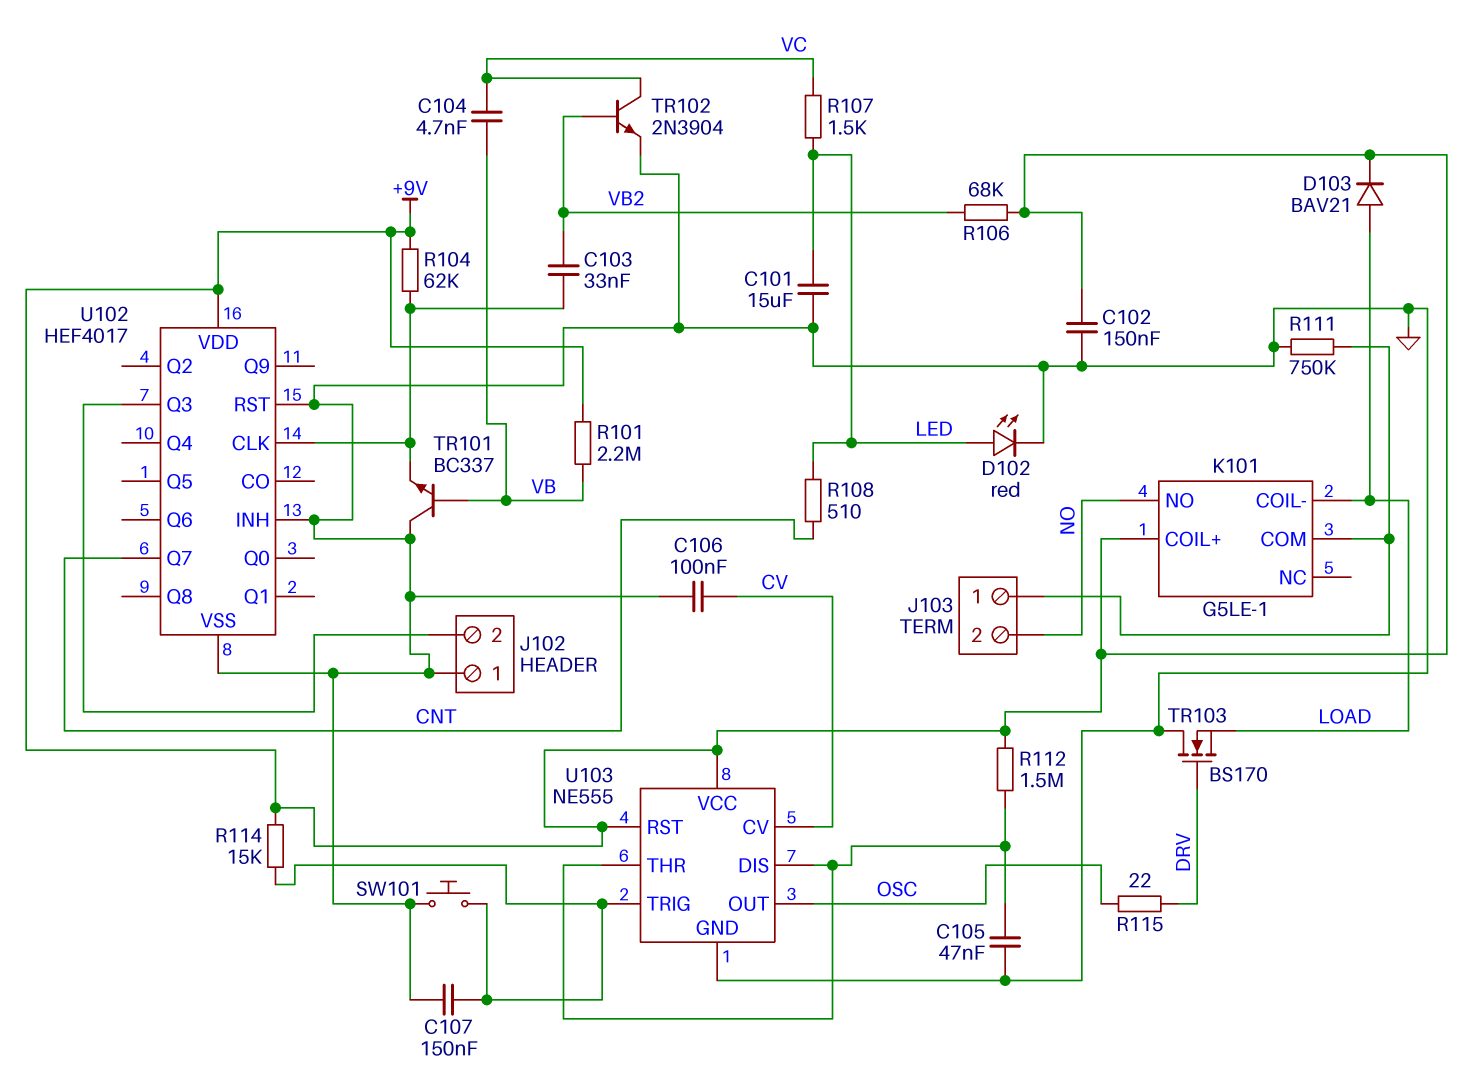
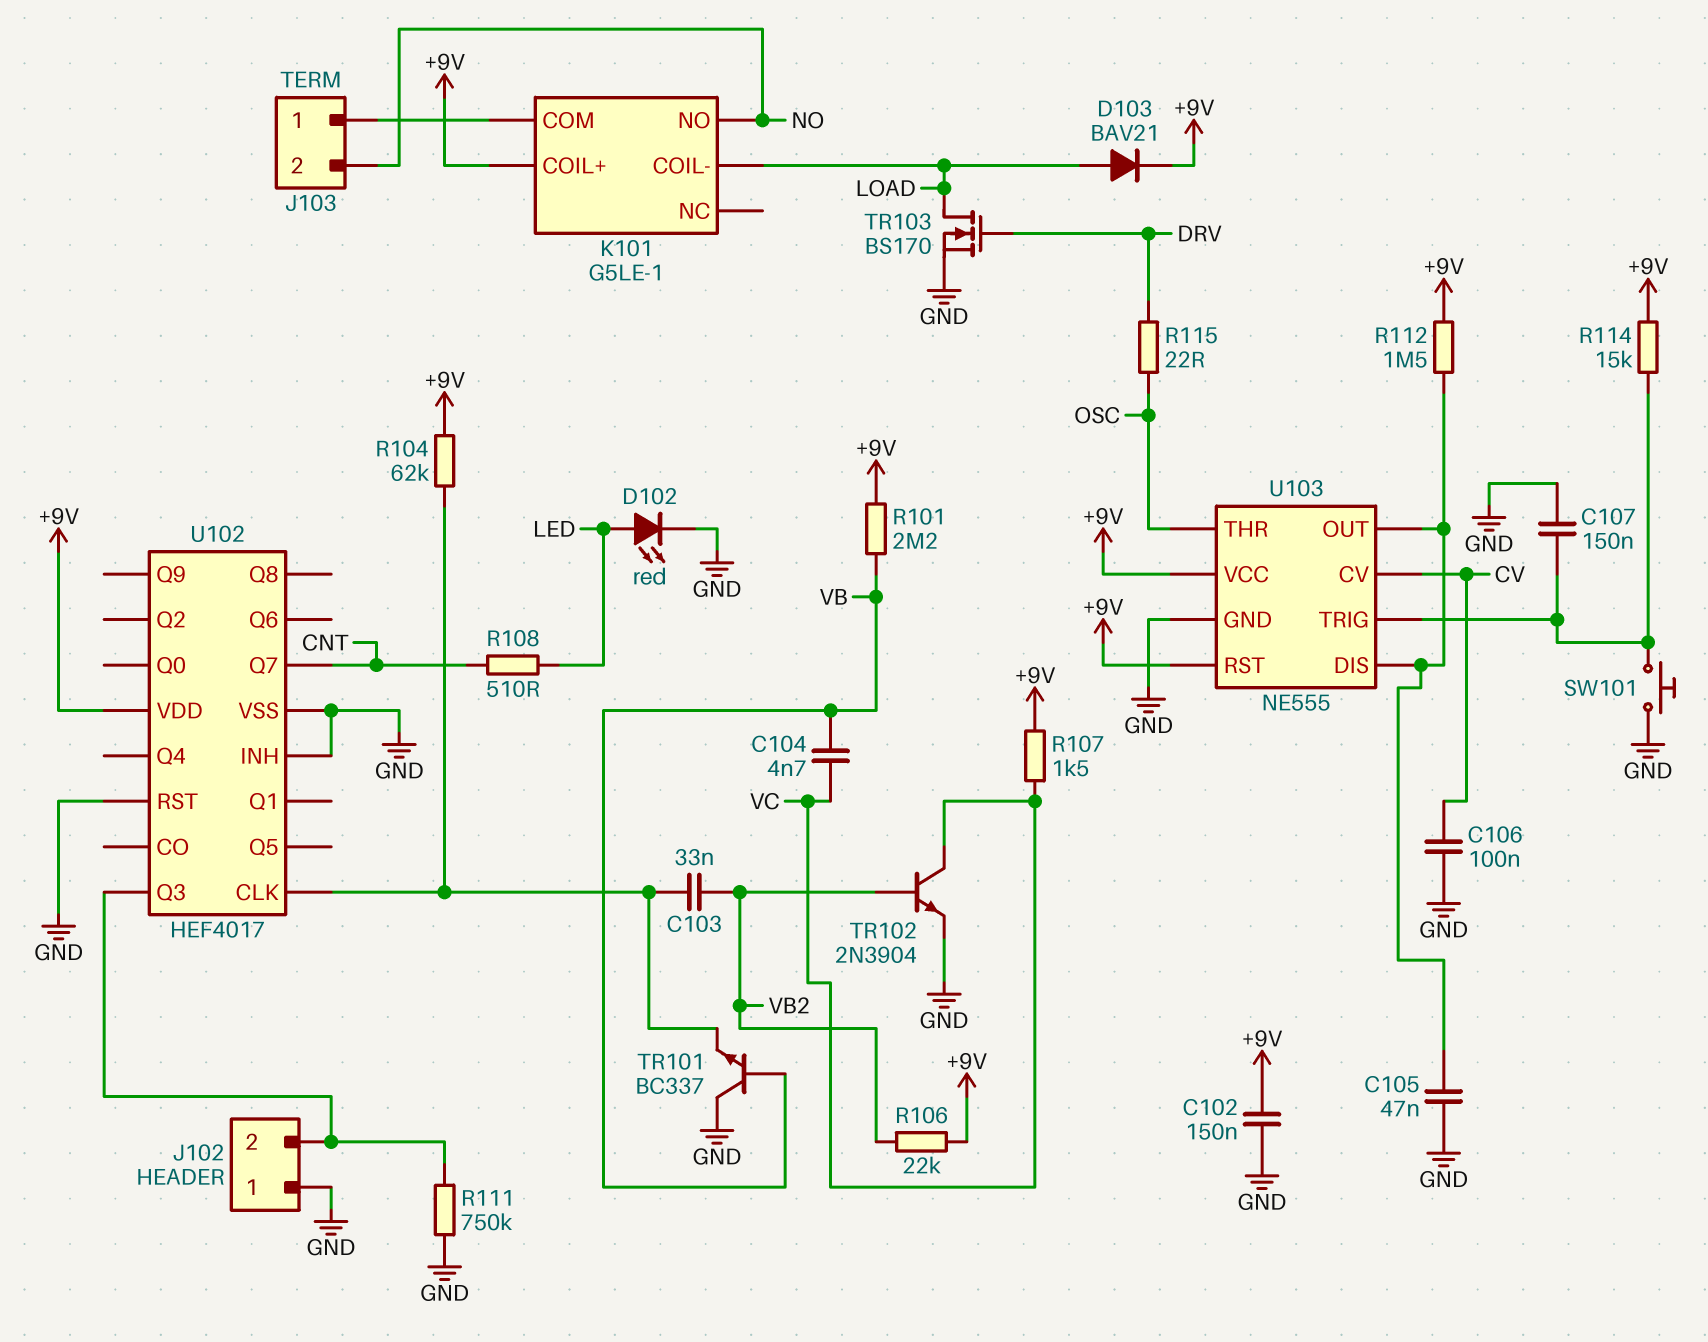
C101: 15uF (GND, LED) -> none
R106: 68k (+9V, VB2) -> 22k (+9V, VB2)
R107: 1.5k (LED, VC) -> 1.5k (+9V, VC)
R111: 750k (GND, J103/1) -> 750k (GND, J102/2)
TR103: NMOS BS170 (G DRV, D GND, S LOAD) -> NMOS BS170 (G DRV, D LOAD, S GND)
U103 pin OUT: OSC -> U103/DIS
U103 pin THR: U103/DIS -> OSC

